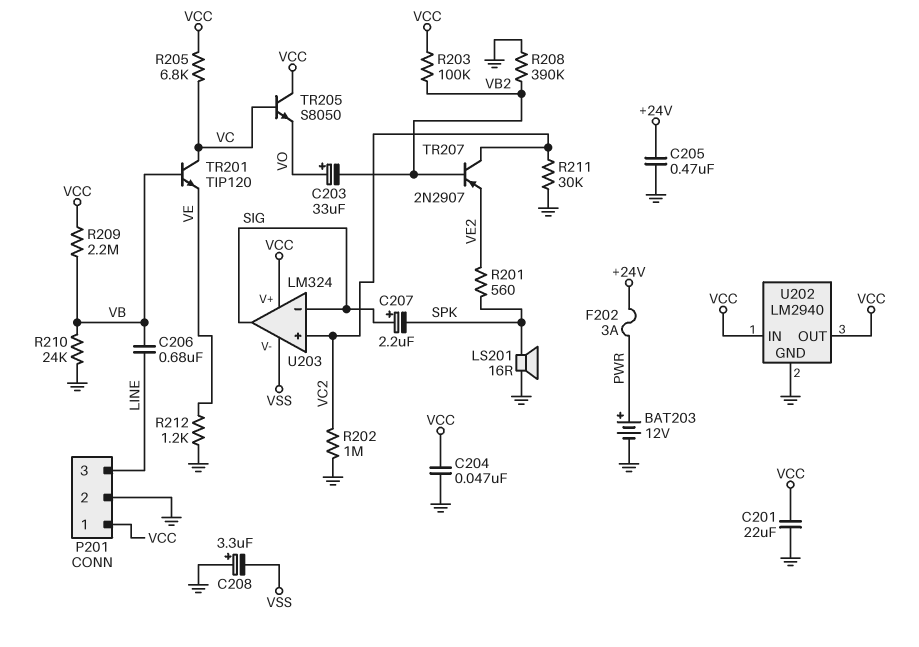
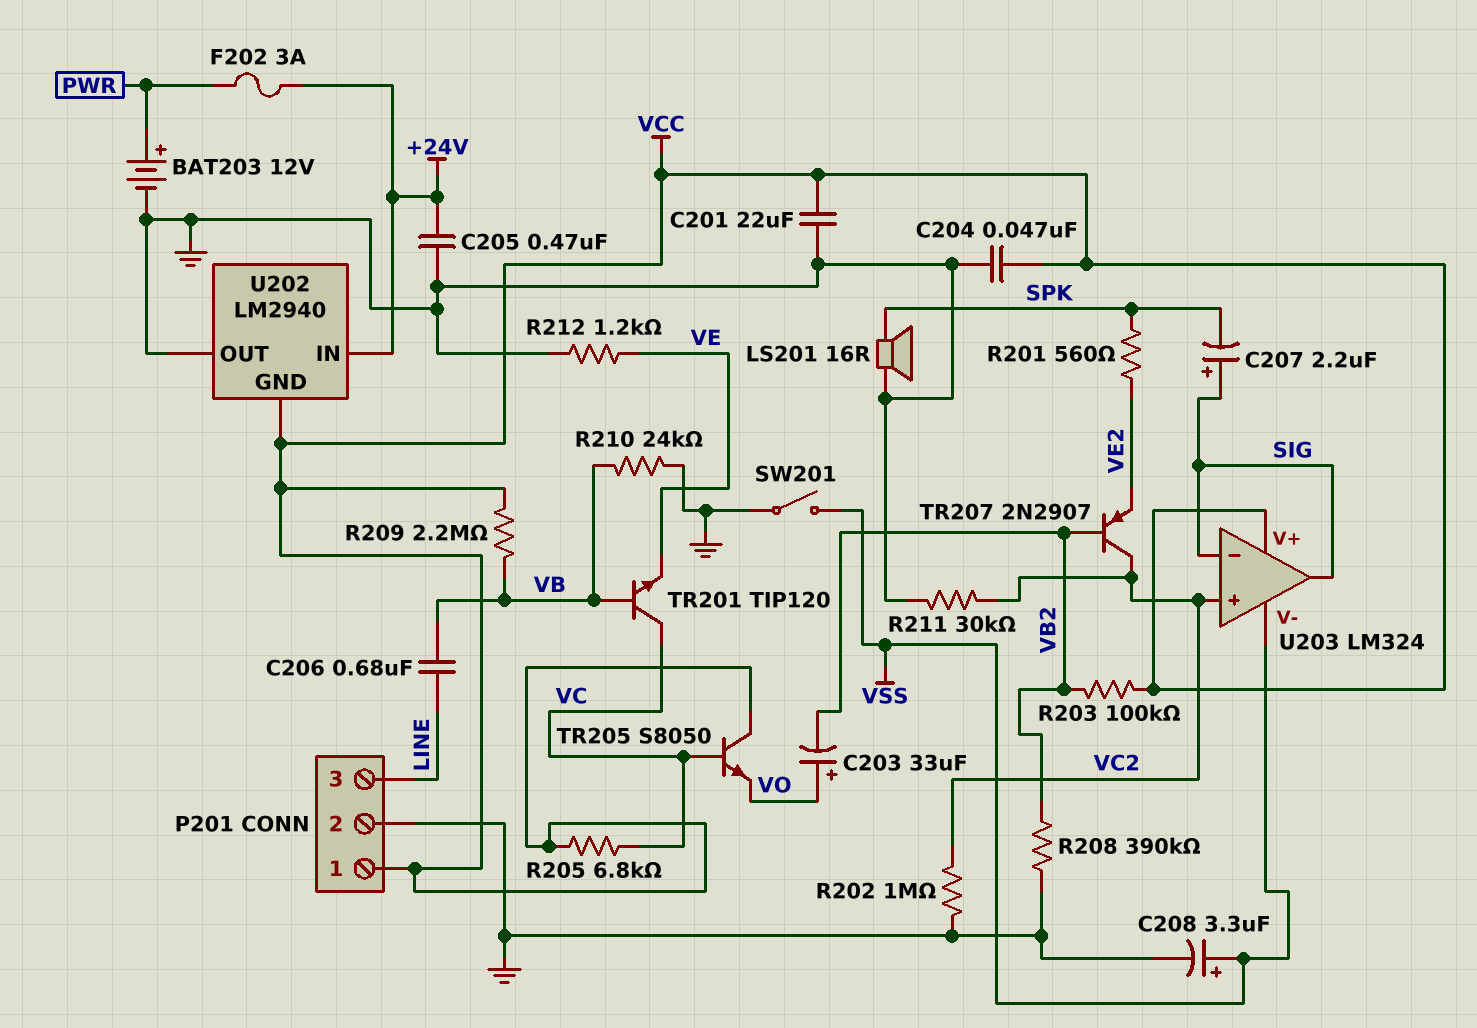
C208: 3.3uF (plus GND, minus VSS) -> 3.3uF (plus VSS, minus GND)
SW201: none -> switch (GND, VSS)
U202 pin GND: GND -> VCC
U202 pin IN: VCC -> +24V
U202 pin OUT: VCC -> GND

